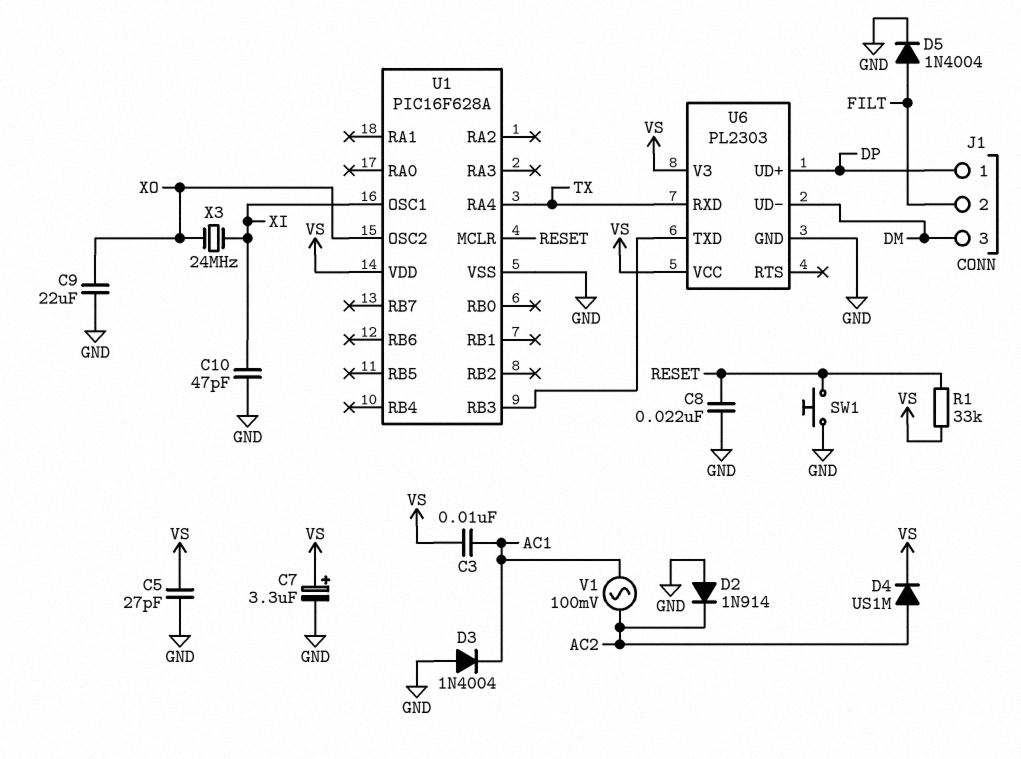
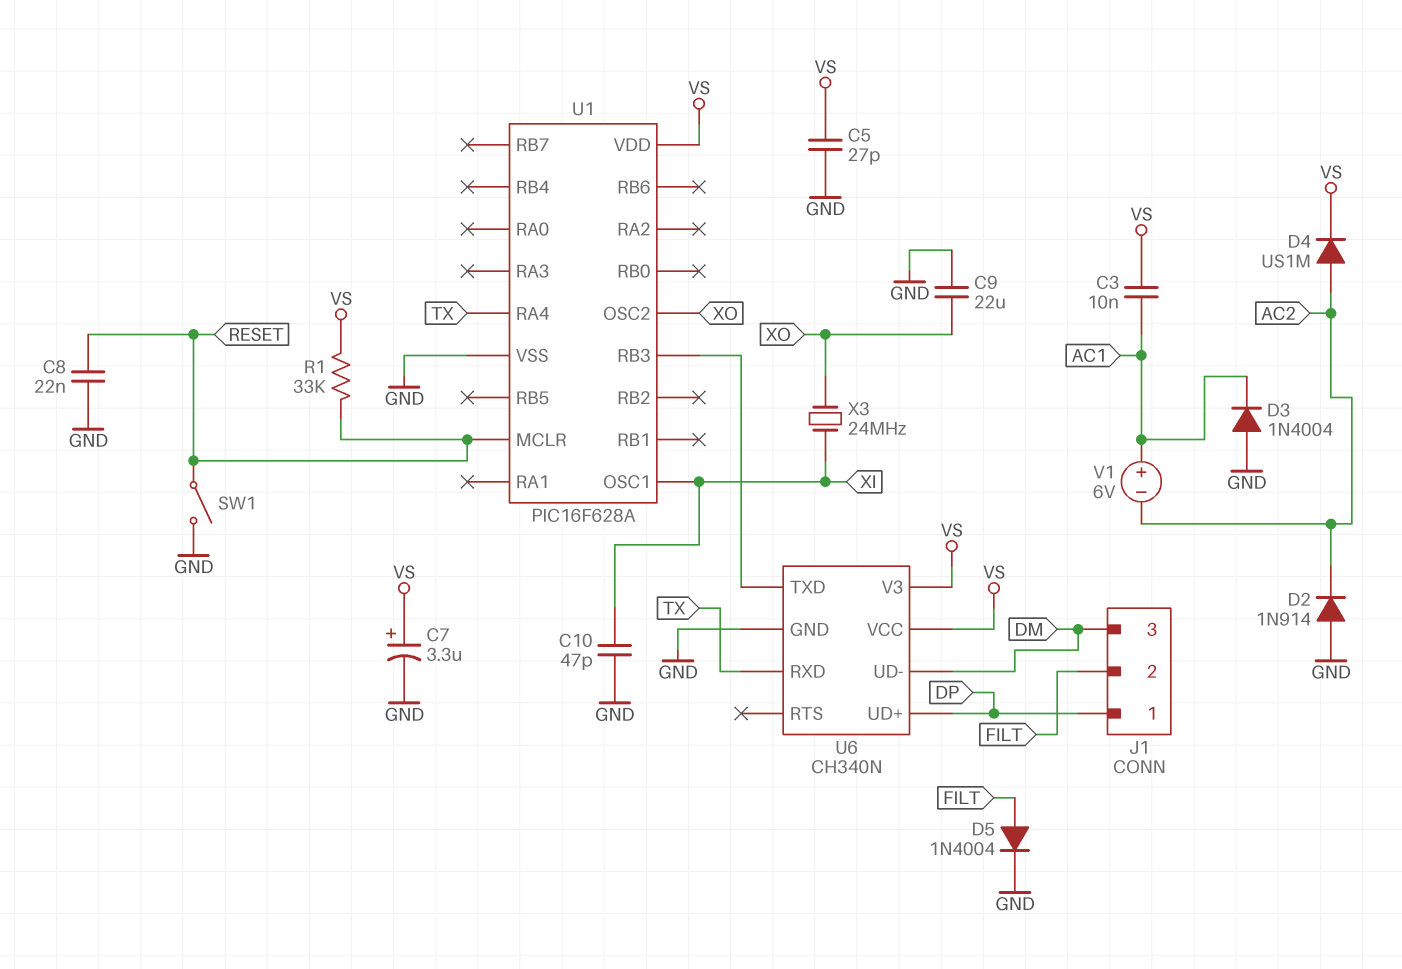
SW1: button (GND, RESET) -> switch (GND, RESET)
U6: PL2303 -> CH340N
V1: AC 100mV (AC1, AC2) -> 6V (plus AC1, minus AC2)

